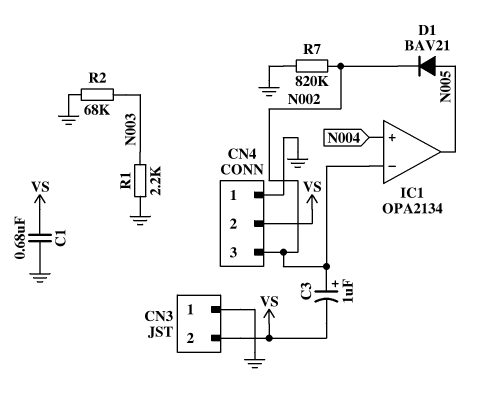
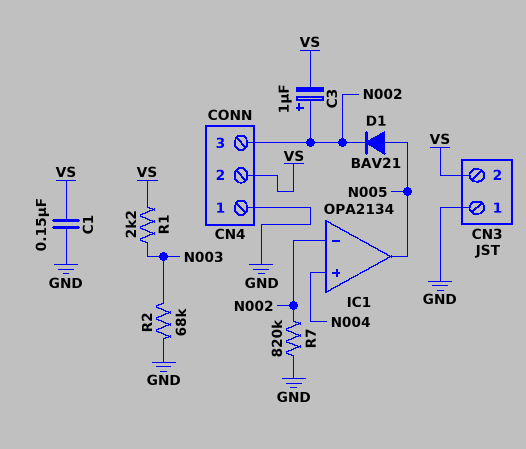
C1: 680nF (GND, VS) -> 150nF (GND, VS)
R1: 2.2k (GND, N003) -> 2.2k (N003, VS)

